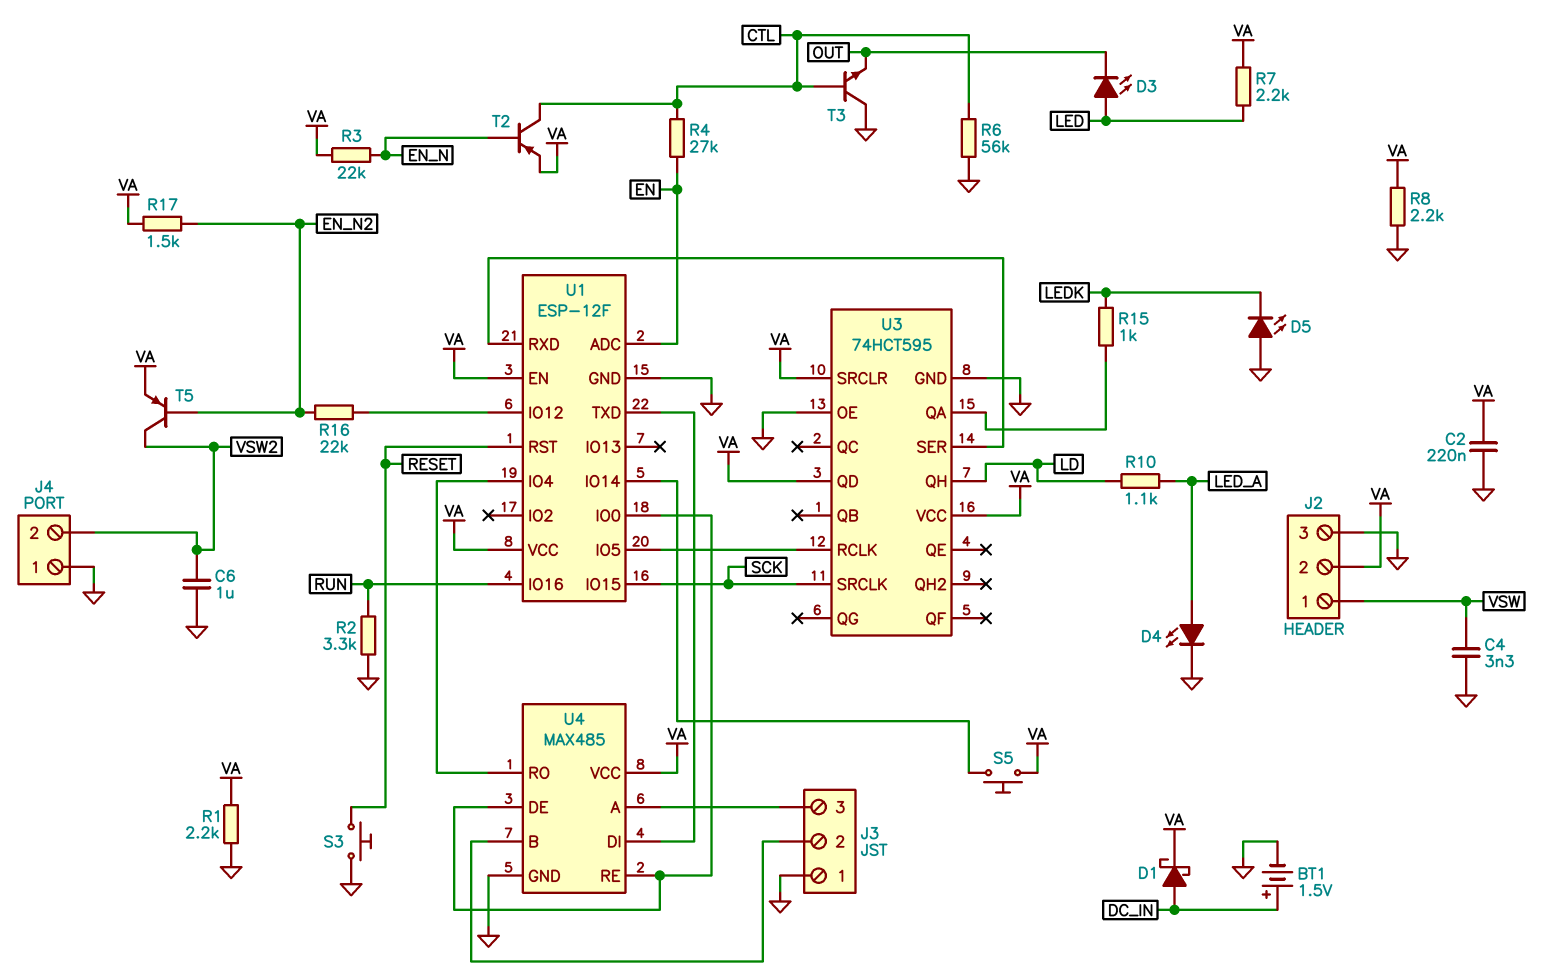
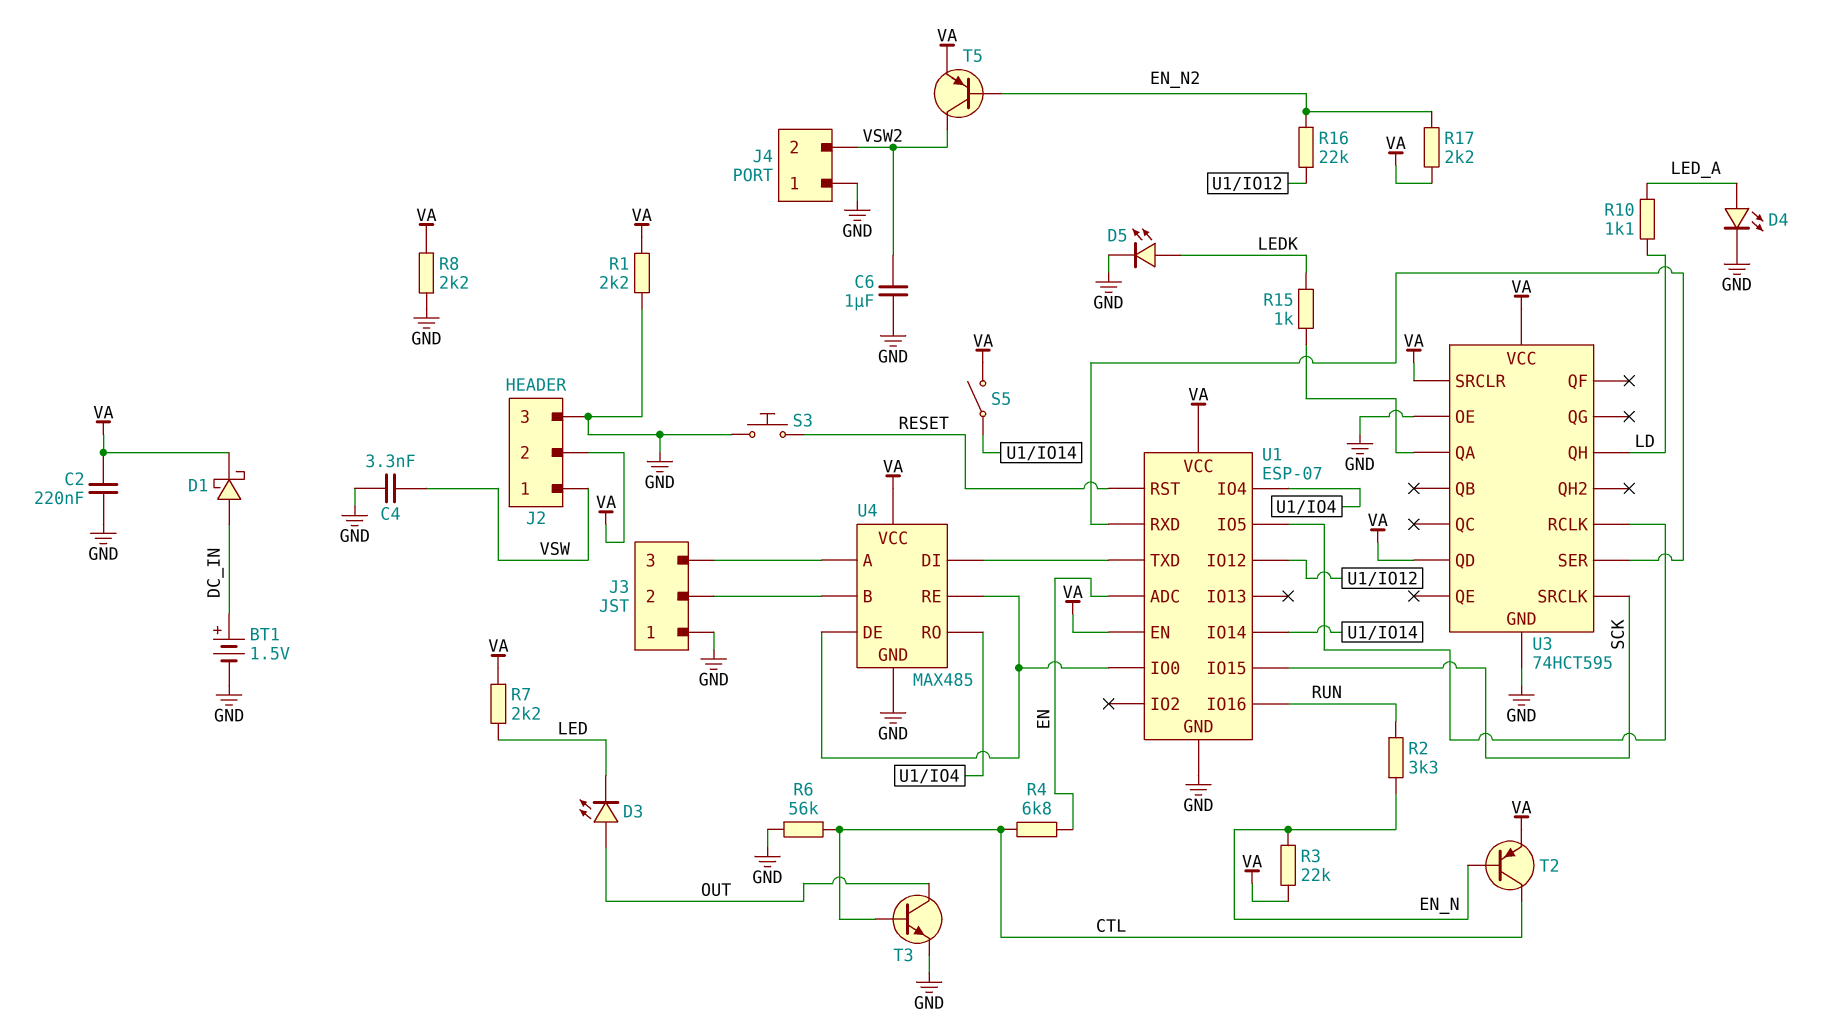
D3: LED (A LED, K OUT) -> LED (A OUT, K LED)
D5: LED (A GND, K LEDK) -> LED (A LEDK, K GND)
R2: 3.3k (GND, RUN) -> 3.3k (EN_N, RUN)
R4: 27k (CTL, EN) -> 6.8k (CTL, EN)
R17: 1.5k (EN_N2, VA) -> 2.2k (EN_N2, VA)
S5: button (U1/IO14, VA) -> switch (U1/IO14, VA)
T3: NPN (B CTL, C GND, E OUT) -> NPN (B CTL, C OUT, E GND)
U1: ESP-12F -> ESP-07

